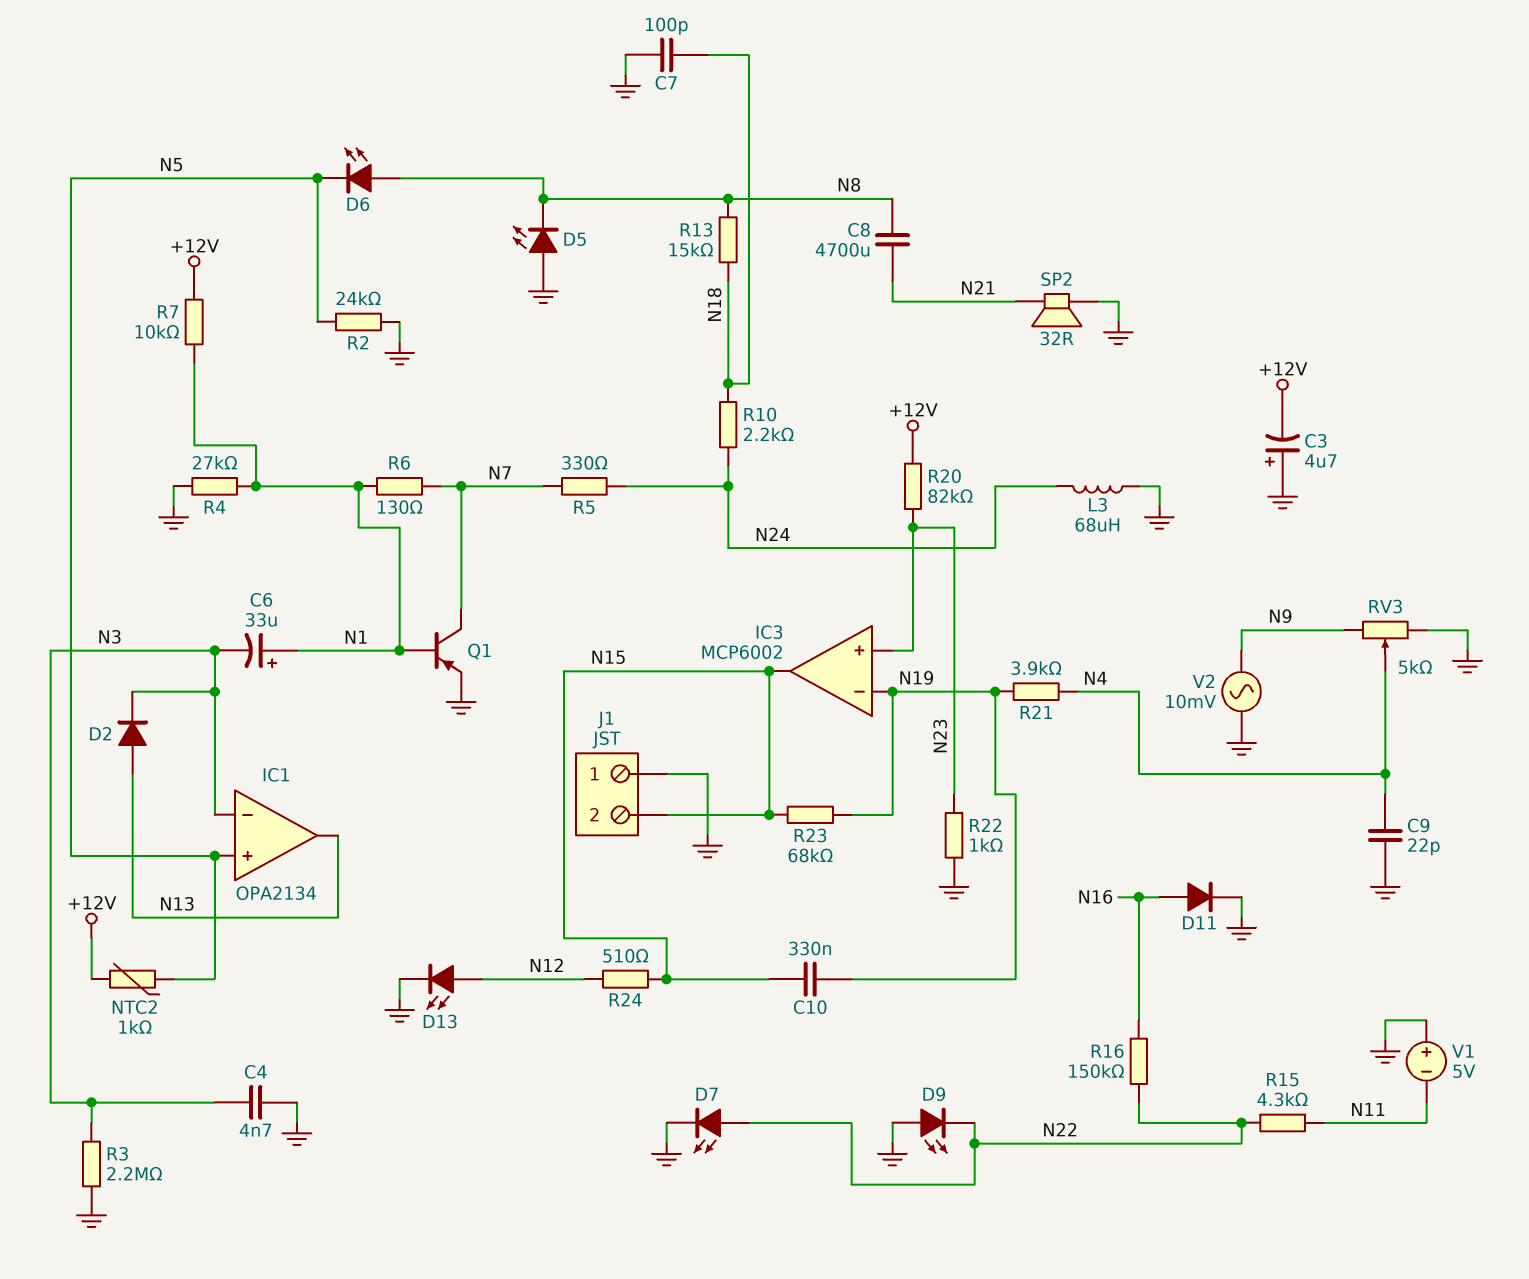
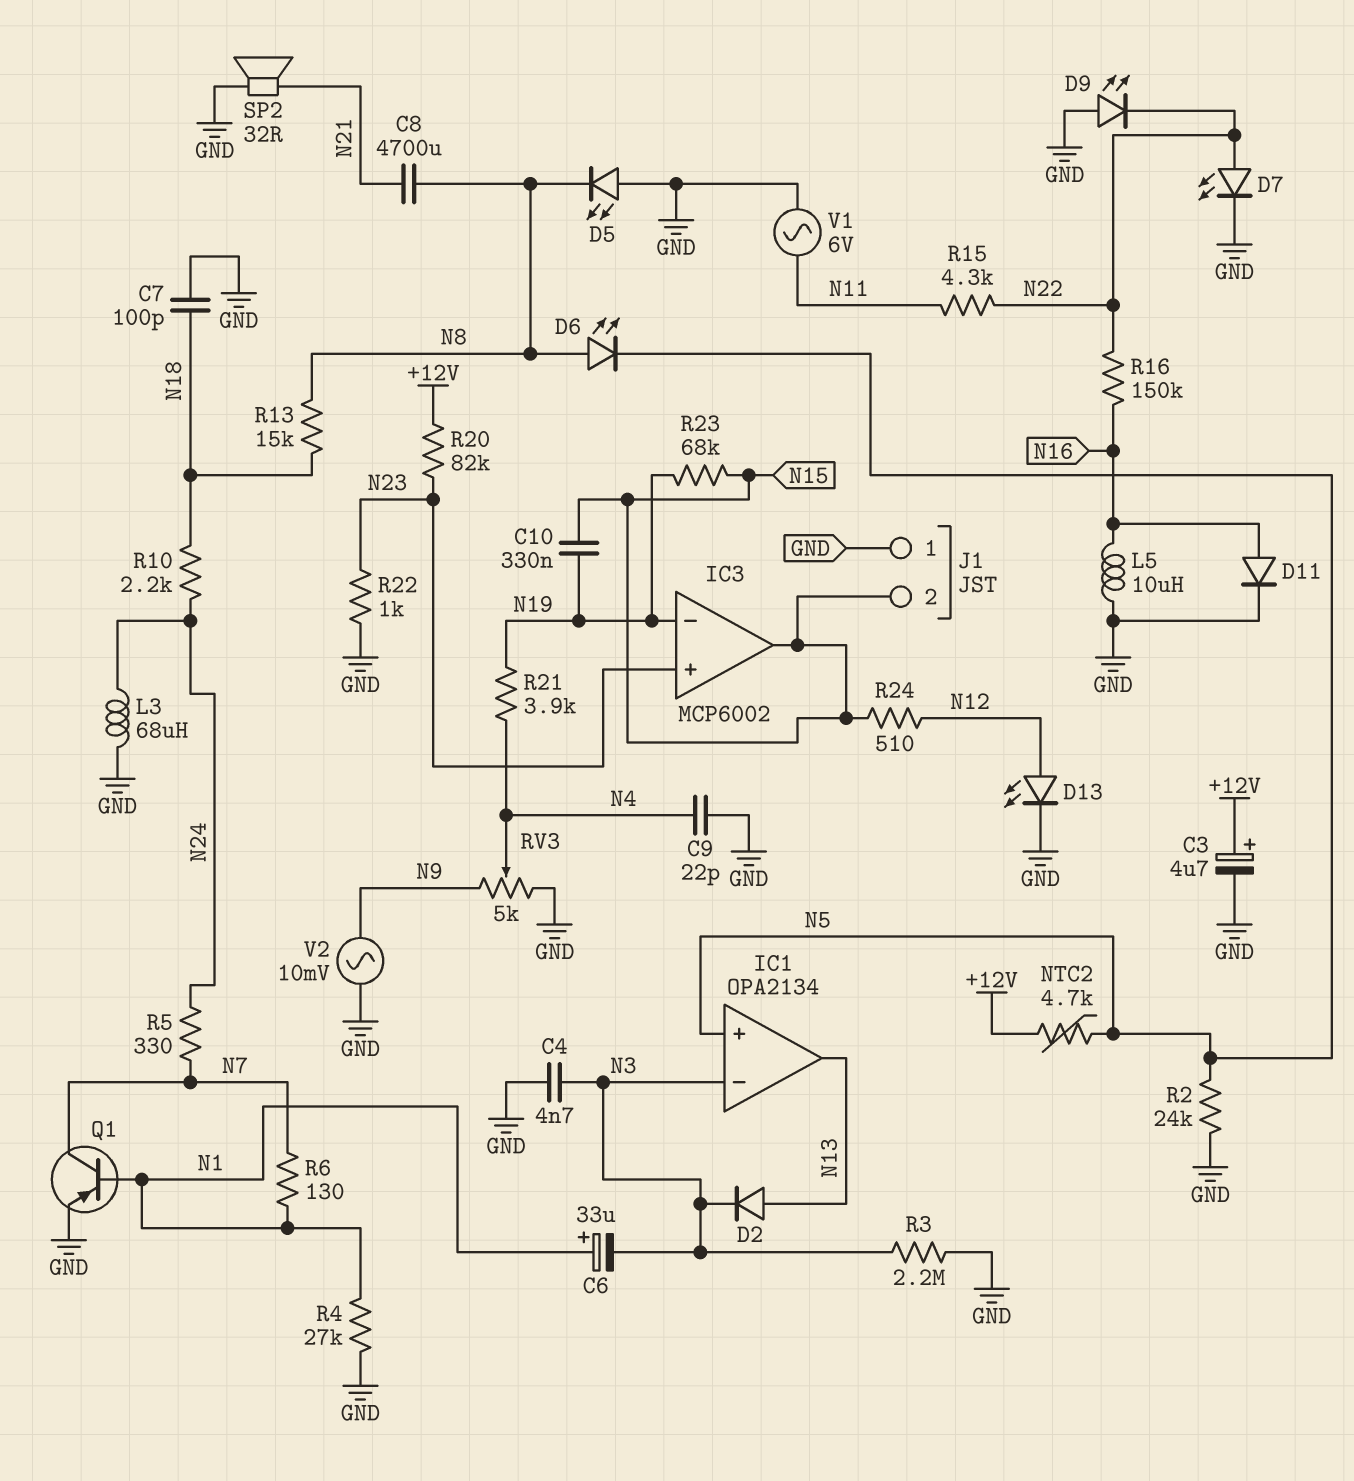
C3: 4.7uF (plus GND, minus +12V) -> 4.7uF (plus +12V, minus GND)
L5: none -> 10uH (GND, N16)
NTC2: 1k (+12V, N5) -> 4.7k (+12V, N5)
R7: 10k (+12V, N1) -> none
V1: 5V (plus GND, minus N11) -> AC 6V (GND, N11)

